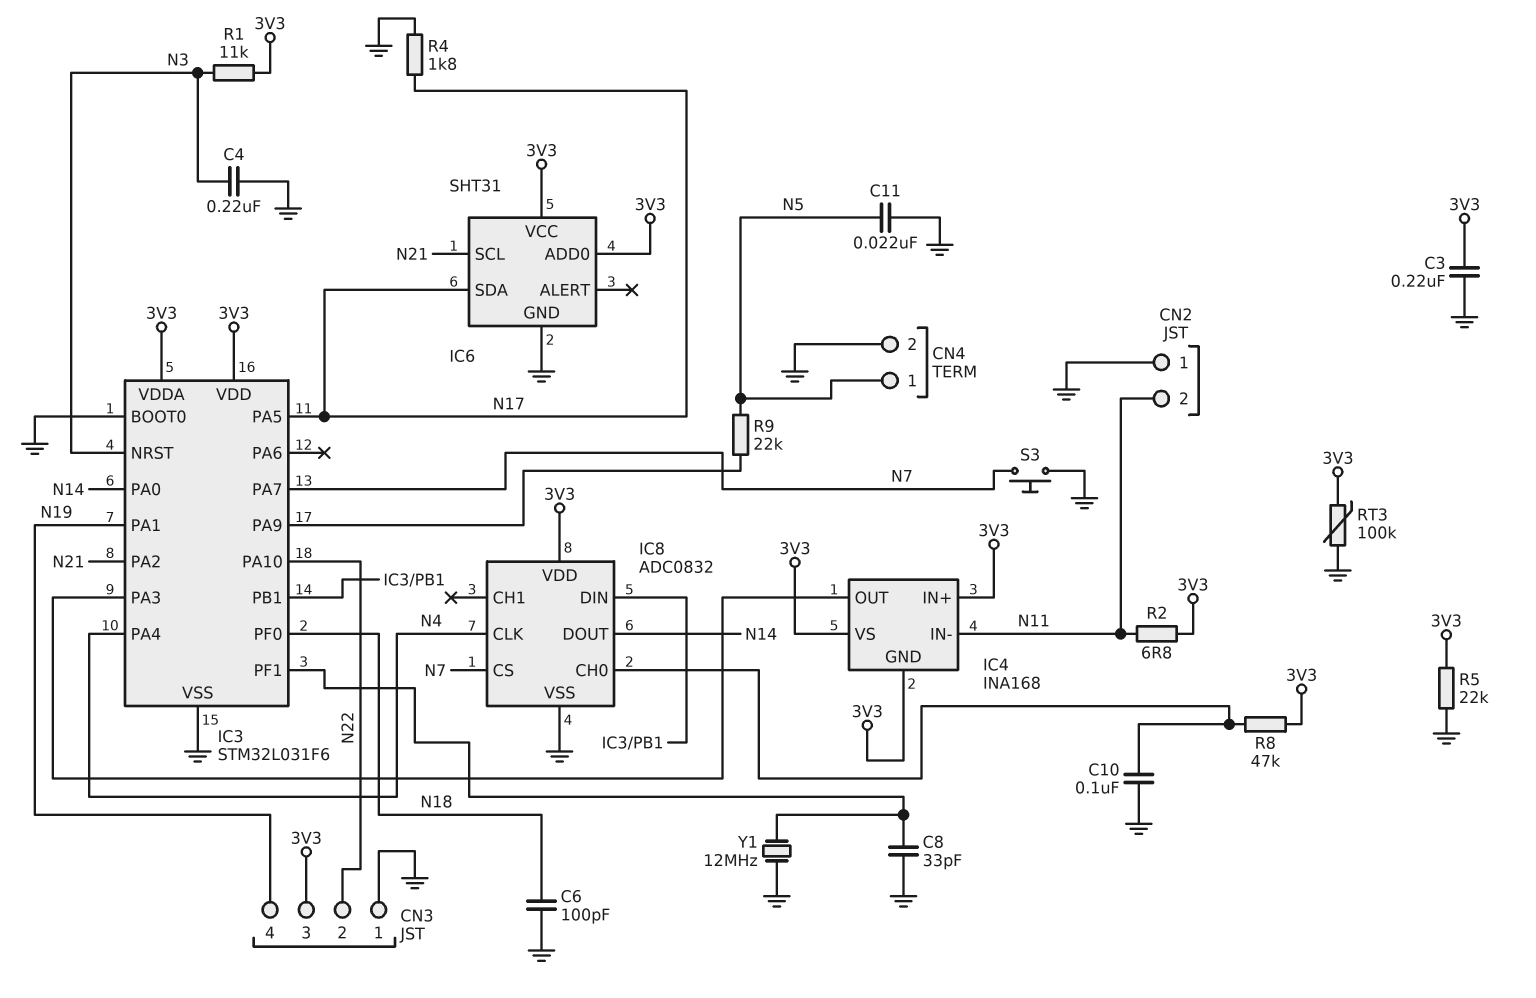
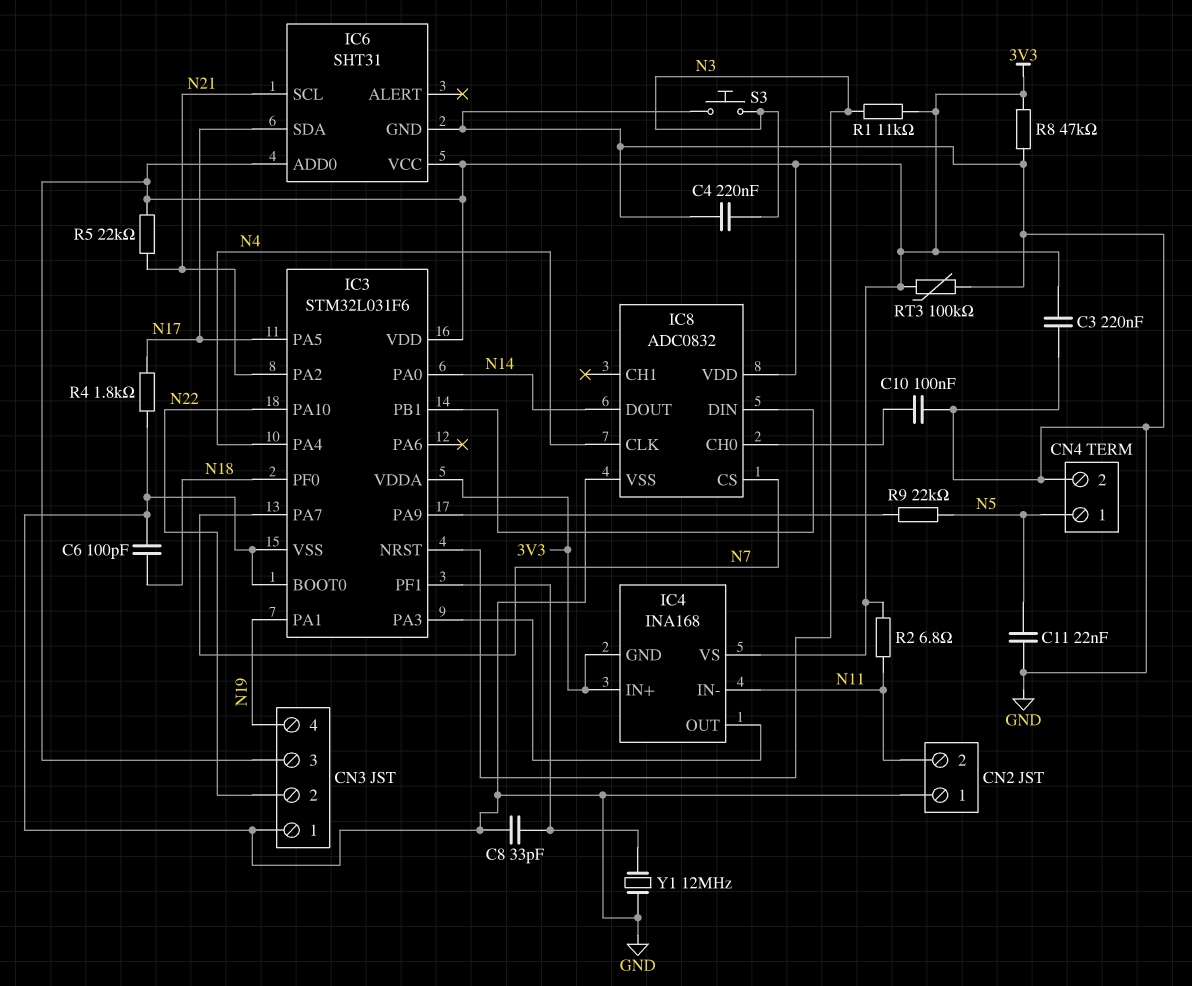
R5: 22k (3V3, GND) -> 22k (3V3, N21)
R8: 47k (3V3, IC8/CH0) -> 47k (3V3, GND)
S3: button (GND, N7) -> button (GND, N3)

